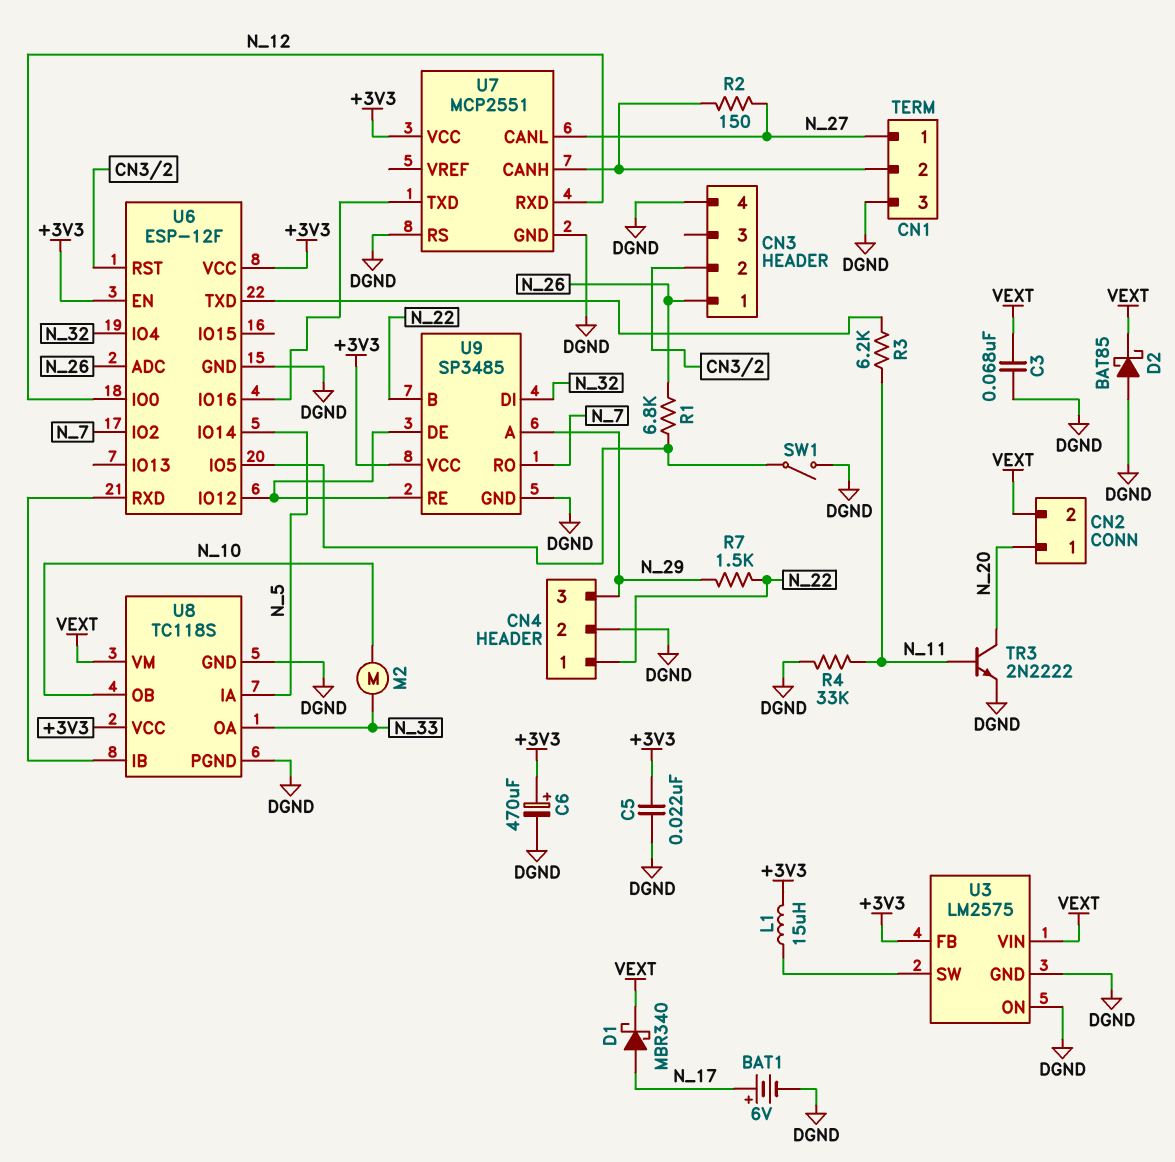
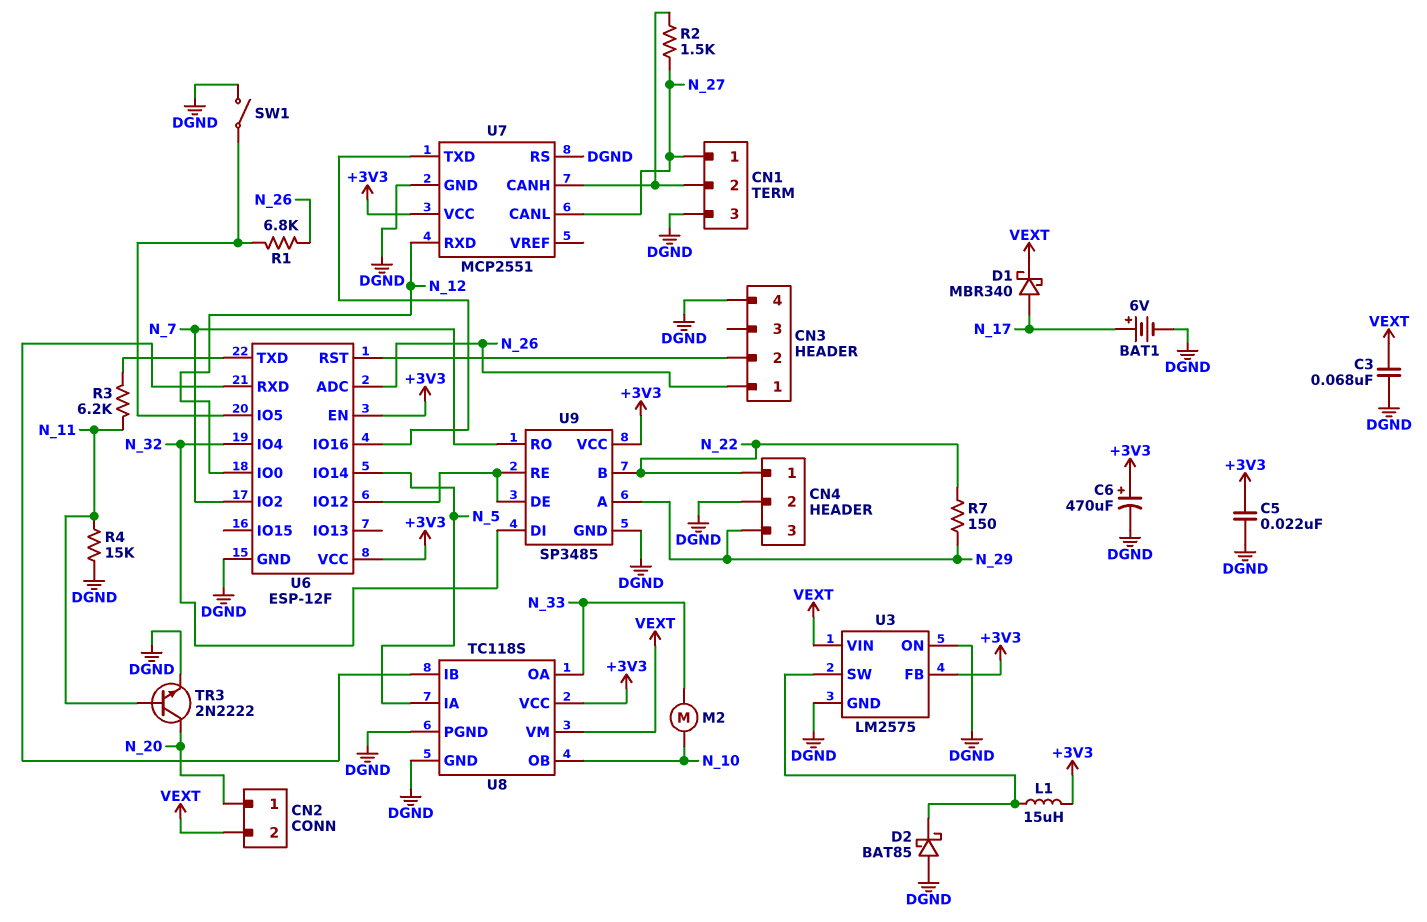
D2: schottky BAT85 (A DGND, K VEXT) -> schottky BAT85 (A DGND, K U3/SW)
R2: 150 (CN1/2, N_27) -> 1.5k (CN1/2, N_27)
R4: 33k (DGND, N_11) -> 15k (DGND, N_11)
R7: 1.5k (N_22, N_29) -> 150 (N_22, N_29)

